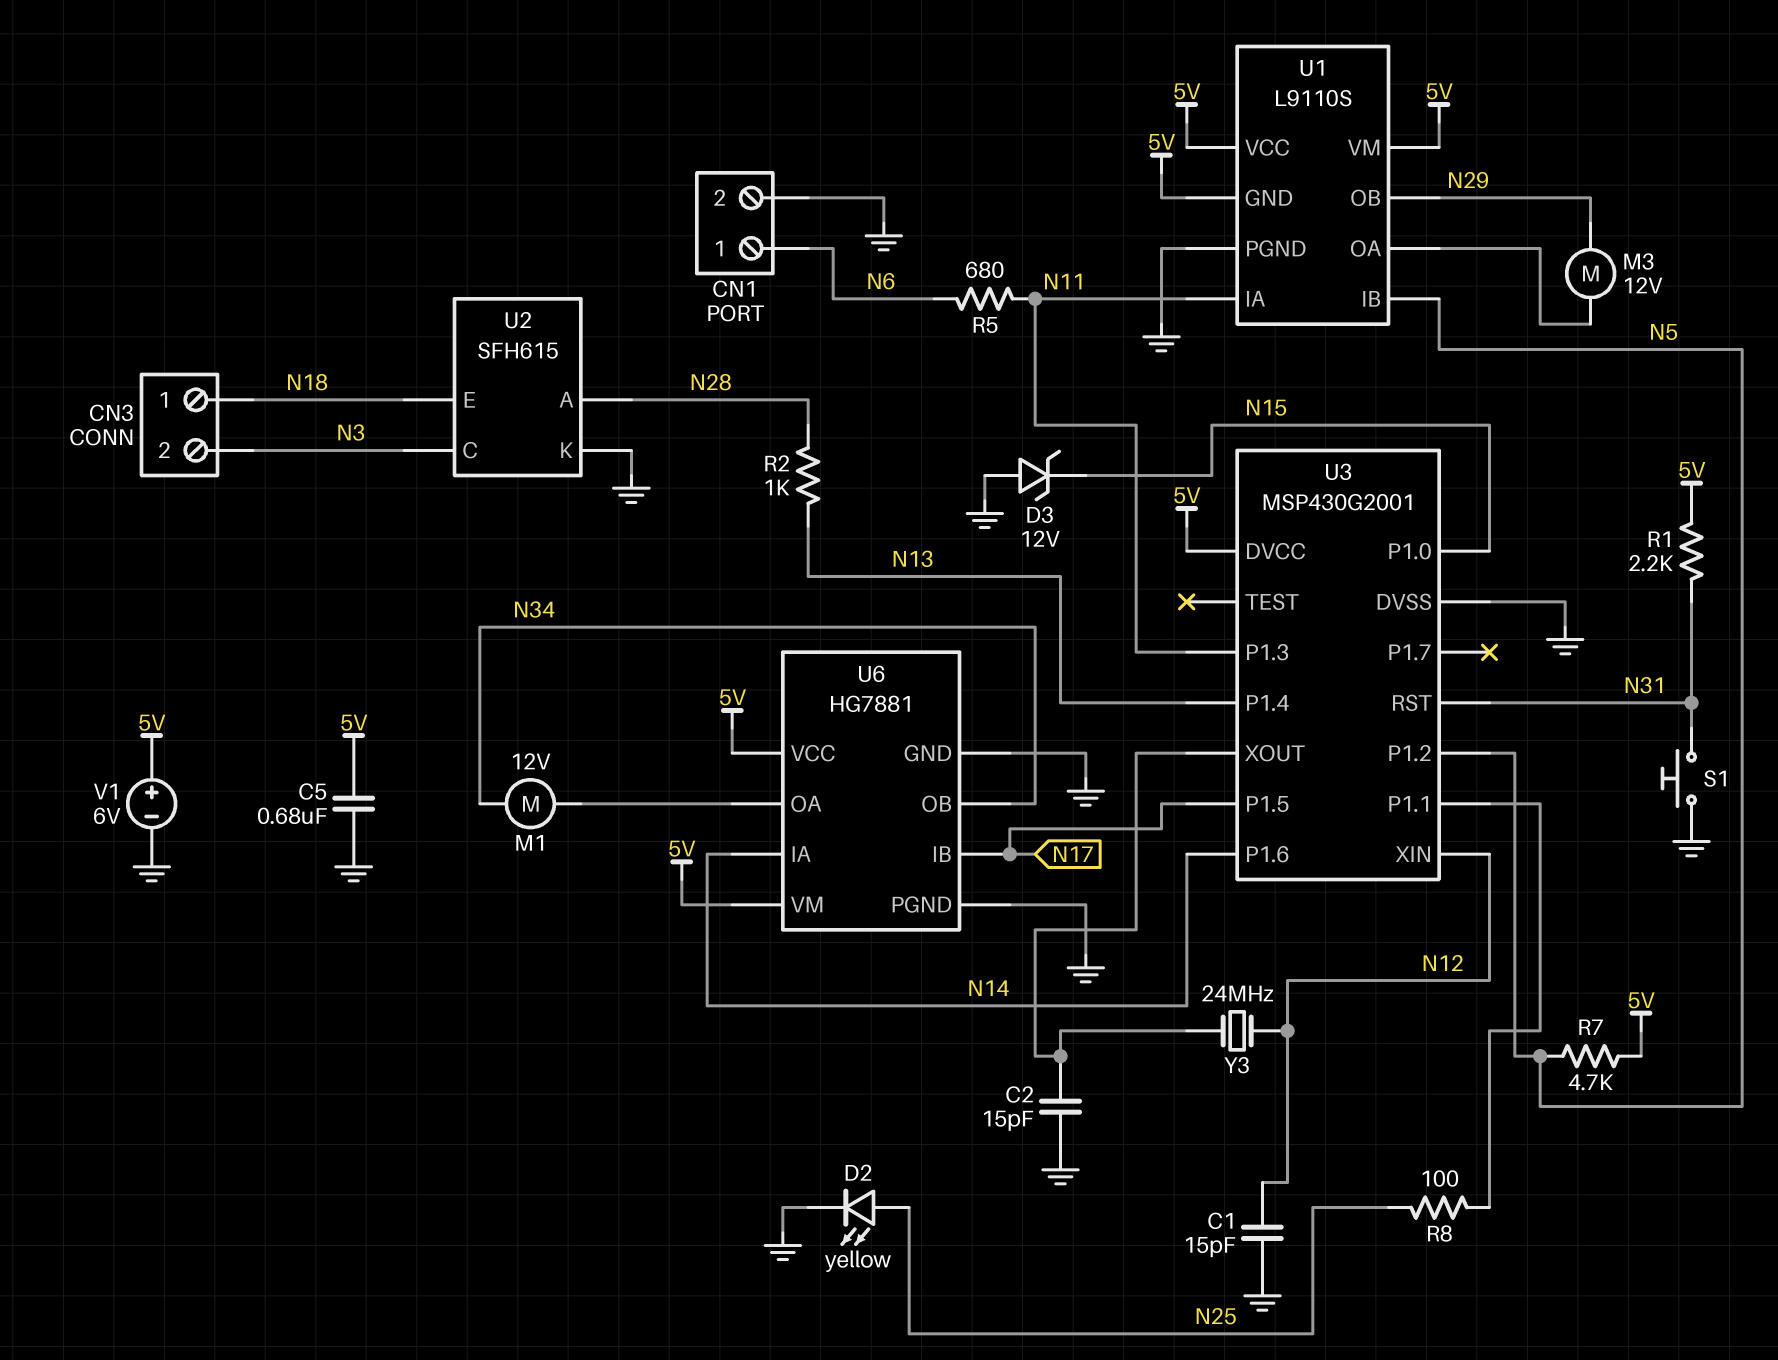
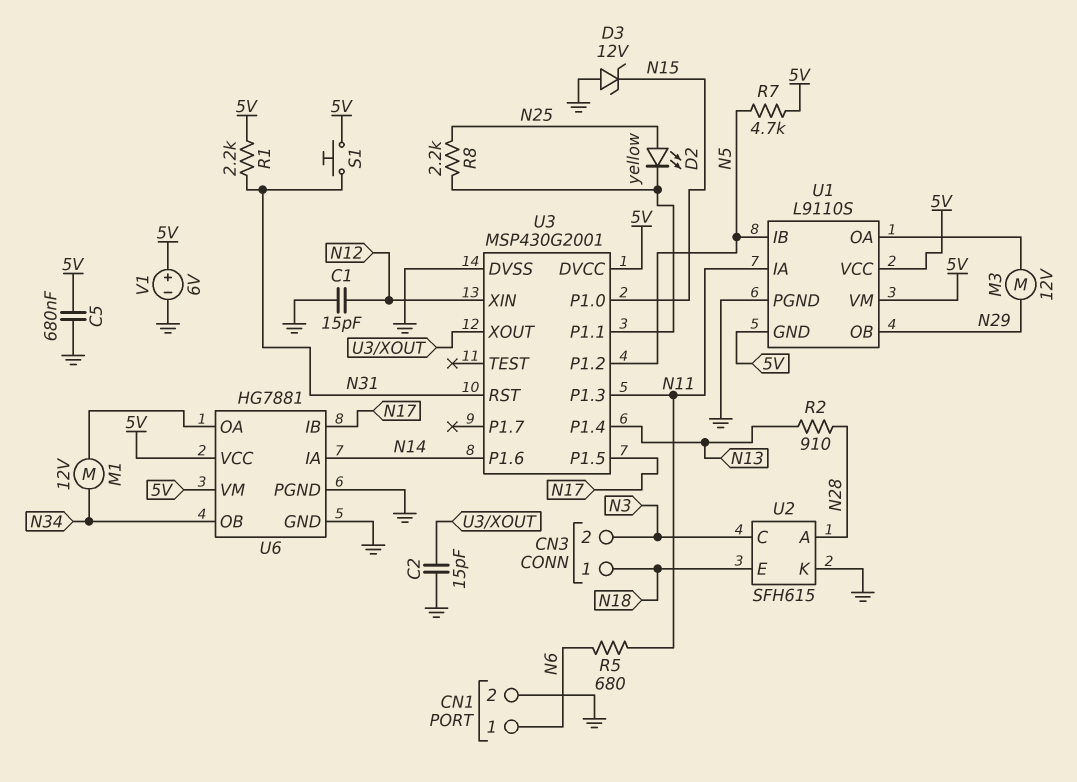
D2: LED yellow (A N25, K GND) -> LED yellow (A N25, K U3/P1.1)
R2: 1k (N13, N28) -> 910 (N13, N28)
R8: 100 (N25, U3/P1.1) -> 2.2k (N25, U3/P1.1)
S1: button (GND, N31) -> button (5V, N31)
Y3: 24MHz (N12, U3/XOUT) -> none

